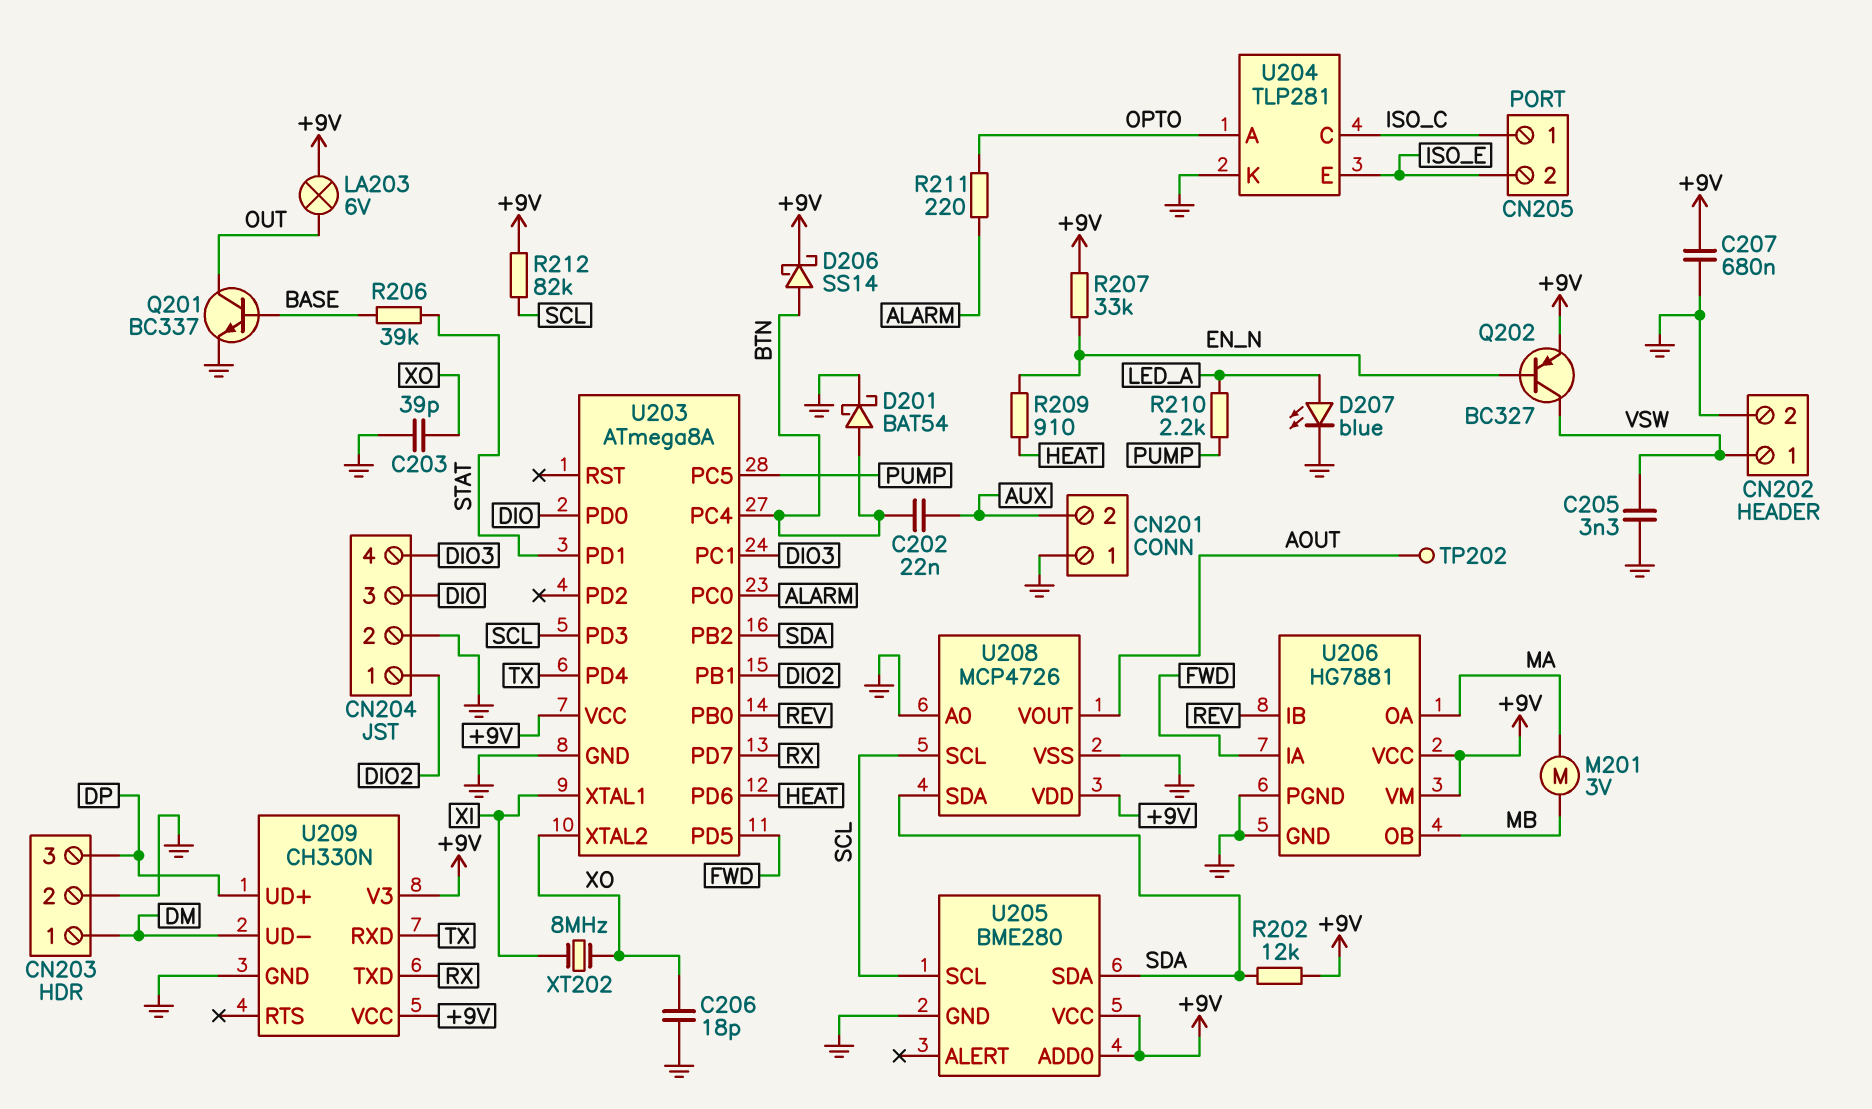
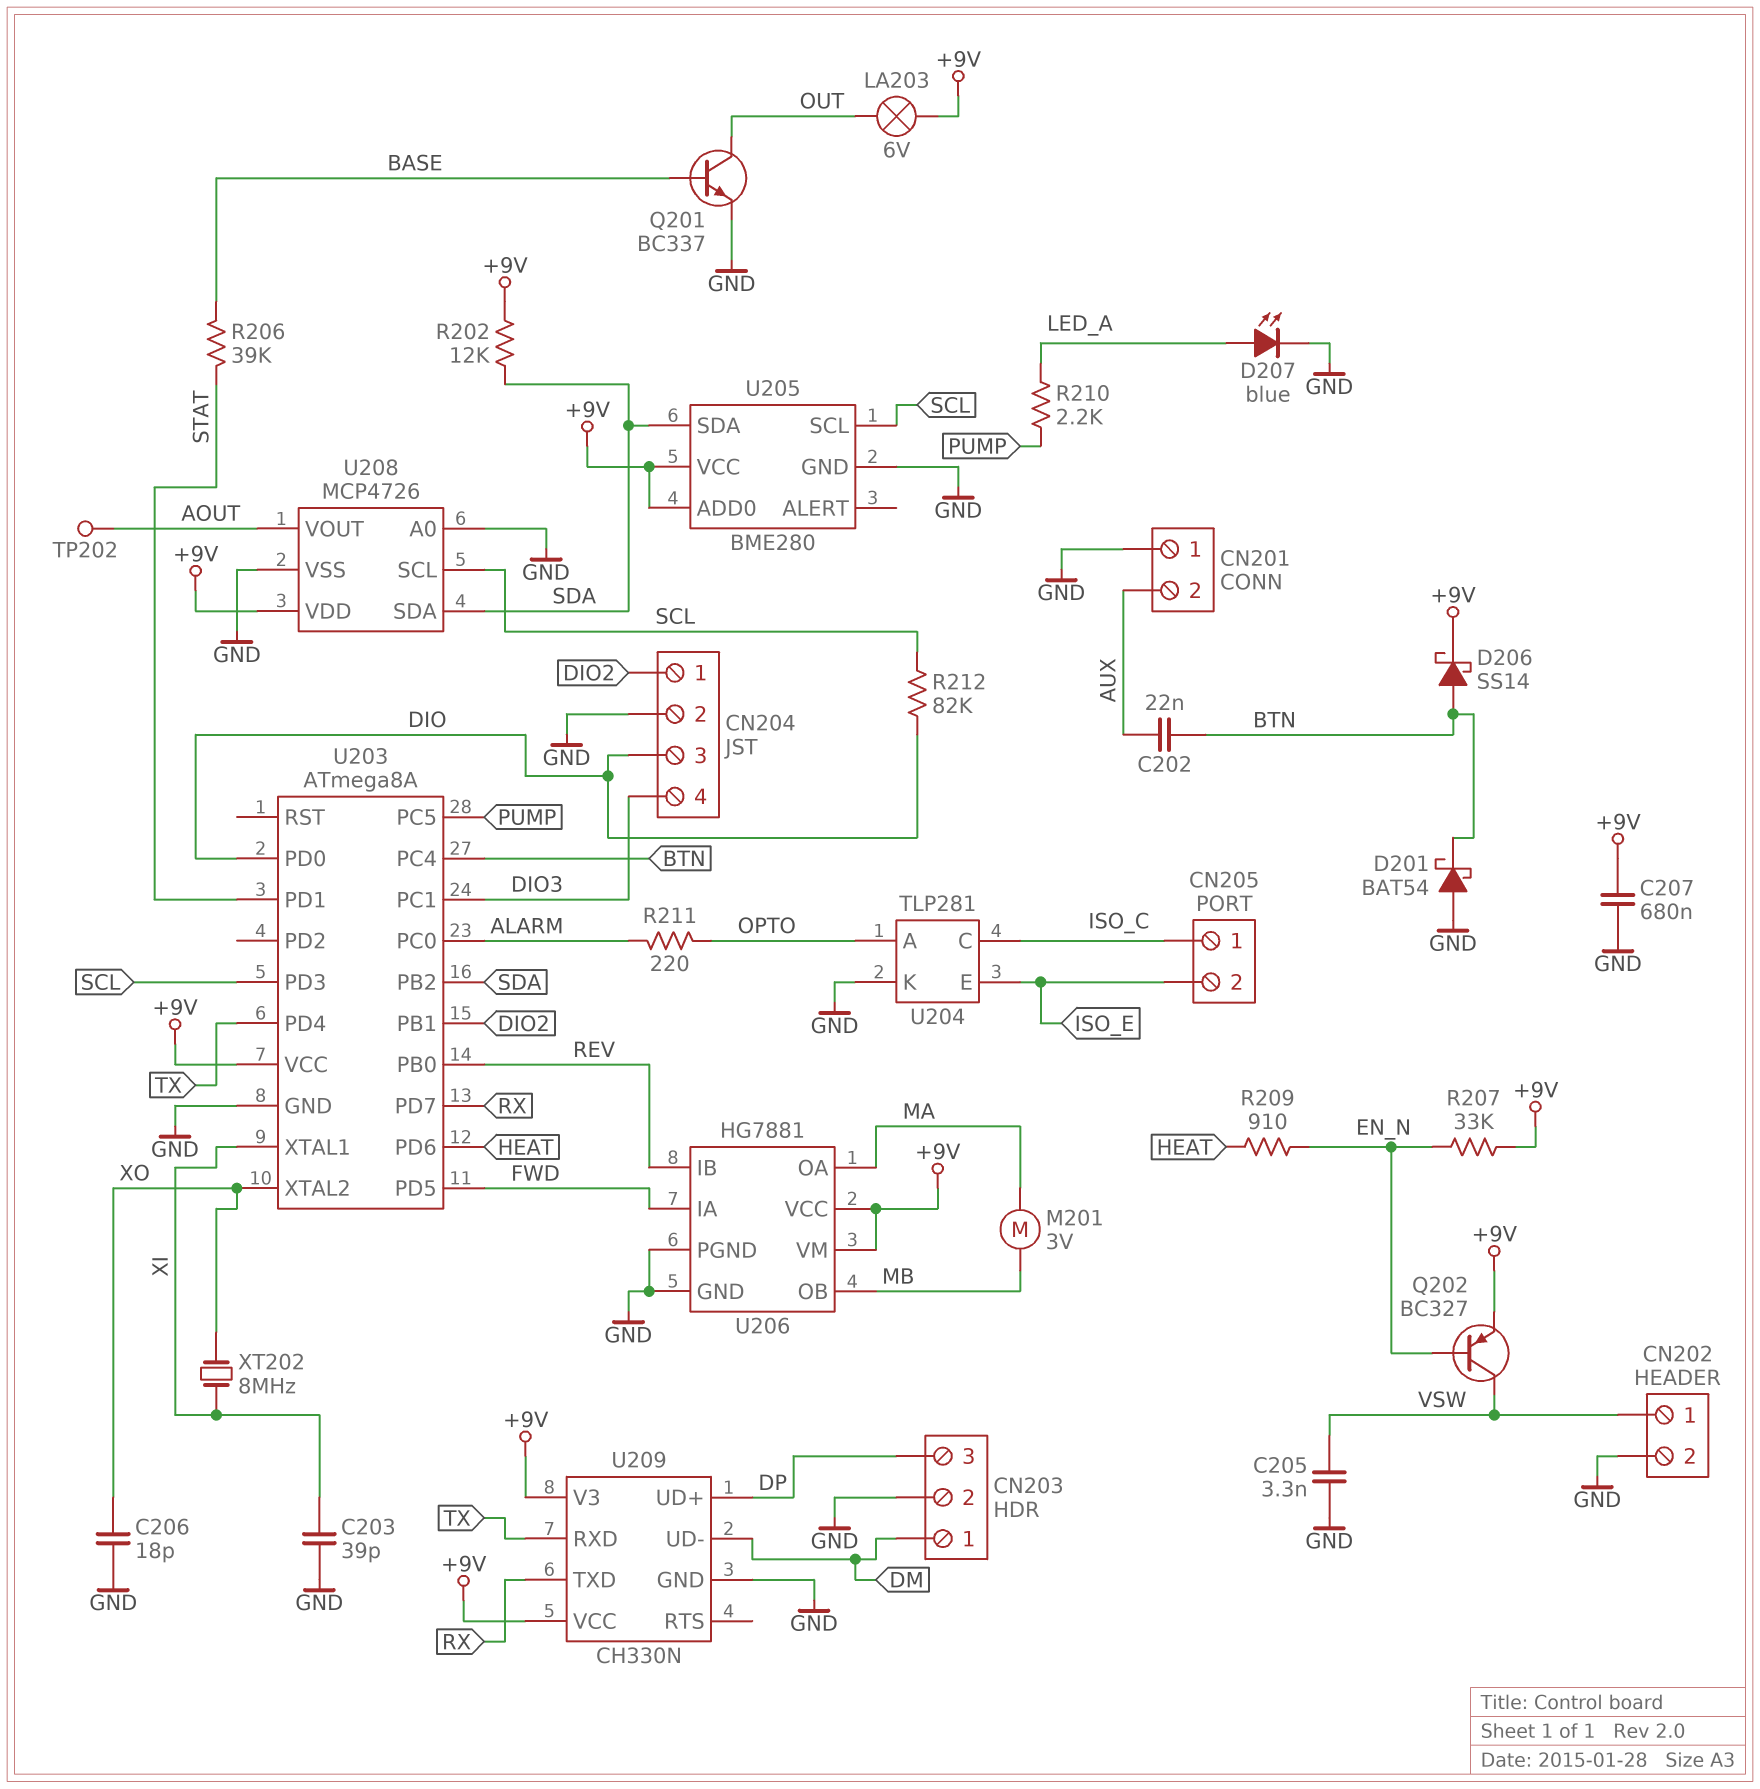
C203: 39pF (GND, XO) -> 39pF (GND, XI)
D201: schottky BAT54 (A BTN, K GND) -> schottky BAT54 (A GND, K BTN)
R212: 82k (+9V, SCL) -> 82k (DIO, SCL)

